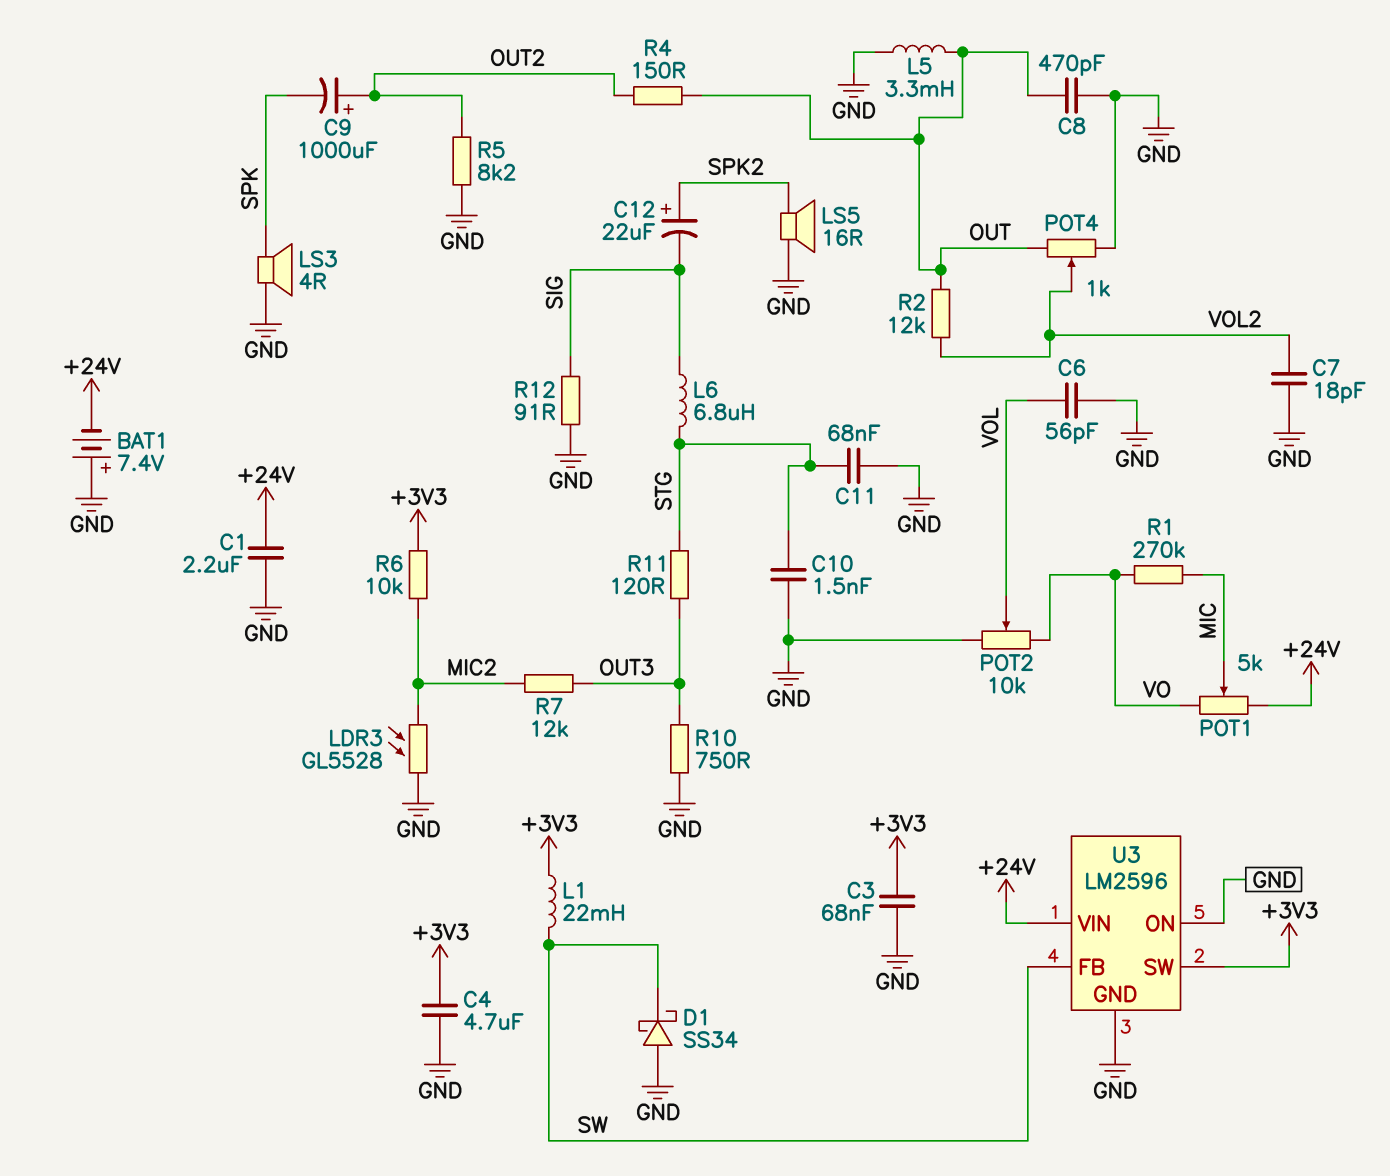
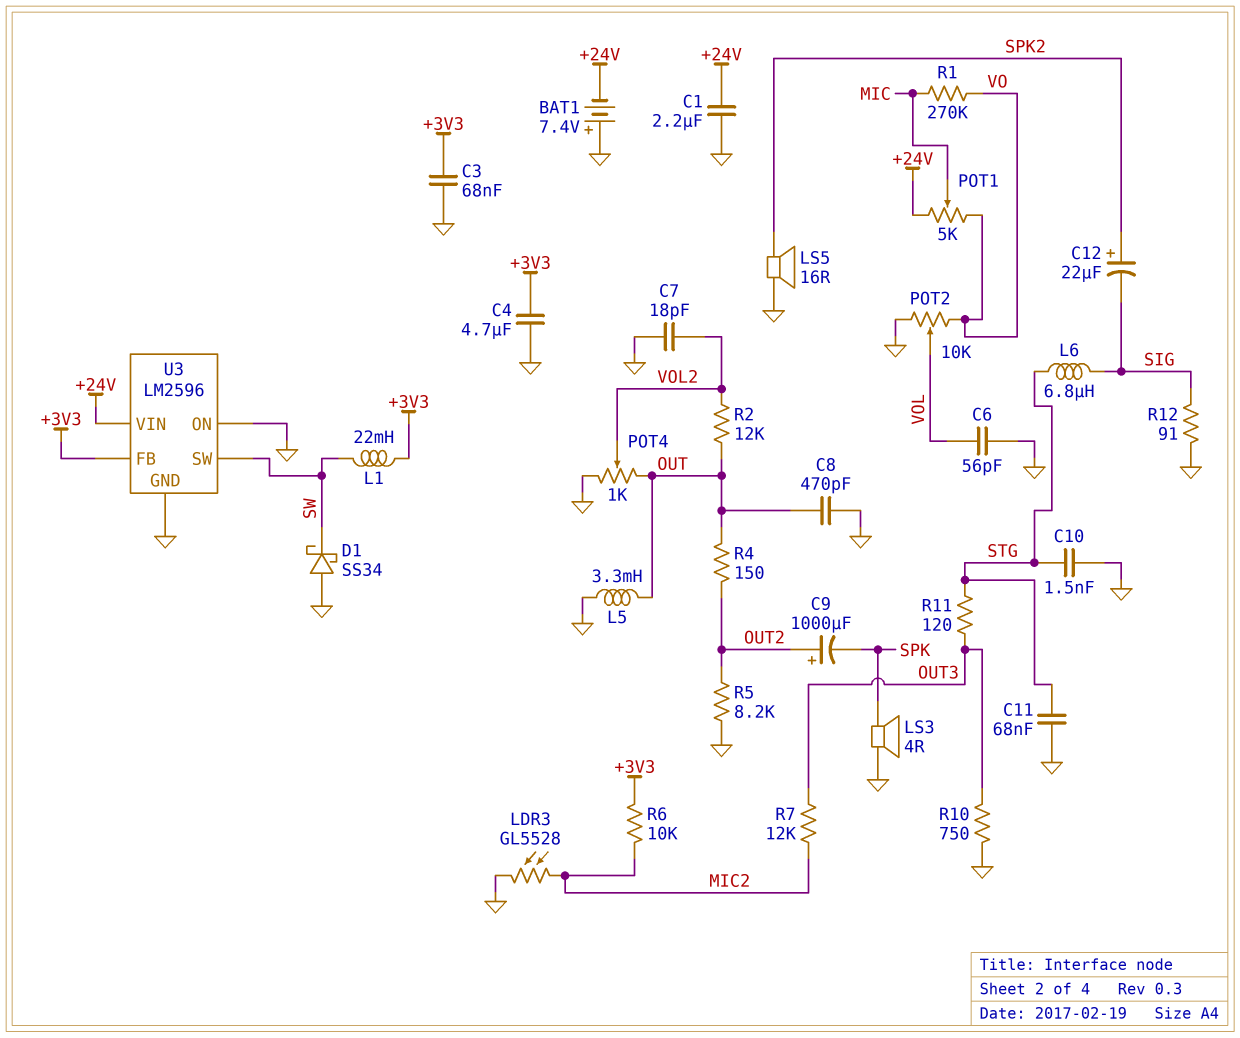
U3 pin FB: SW -> +3V3
U3 pin SW: +3V3 -> SW

